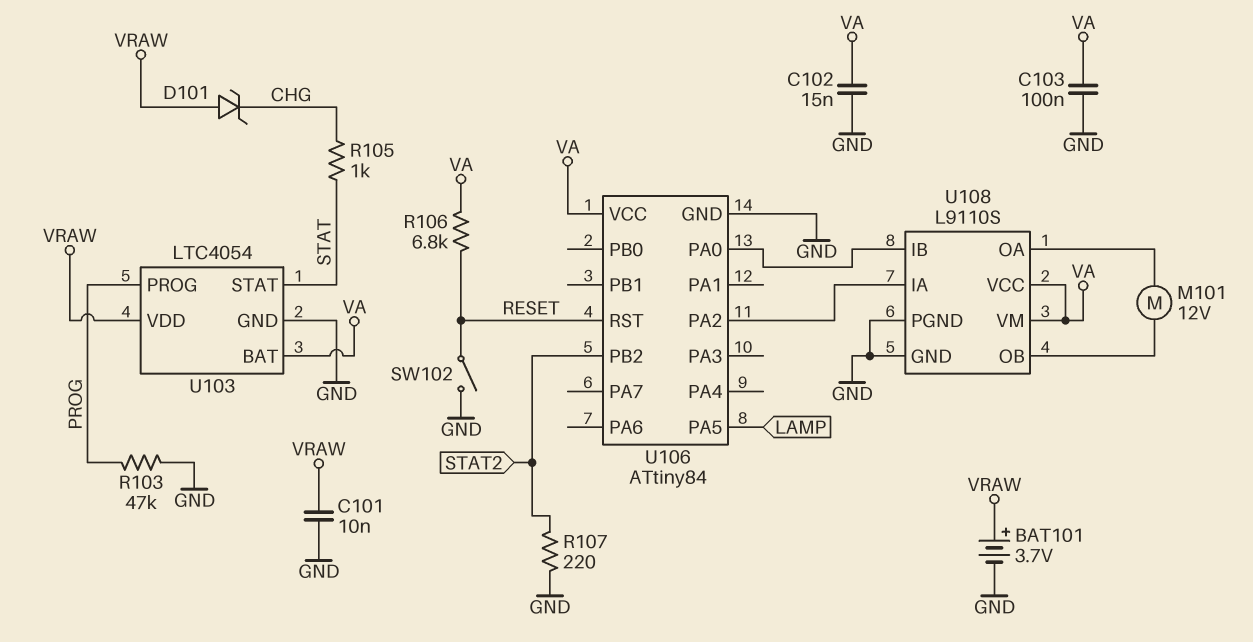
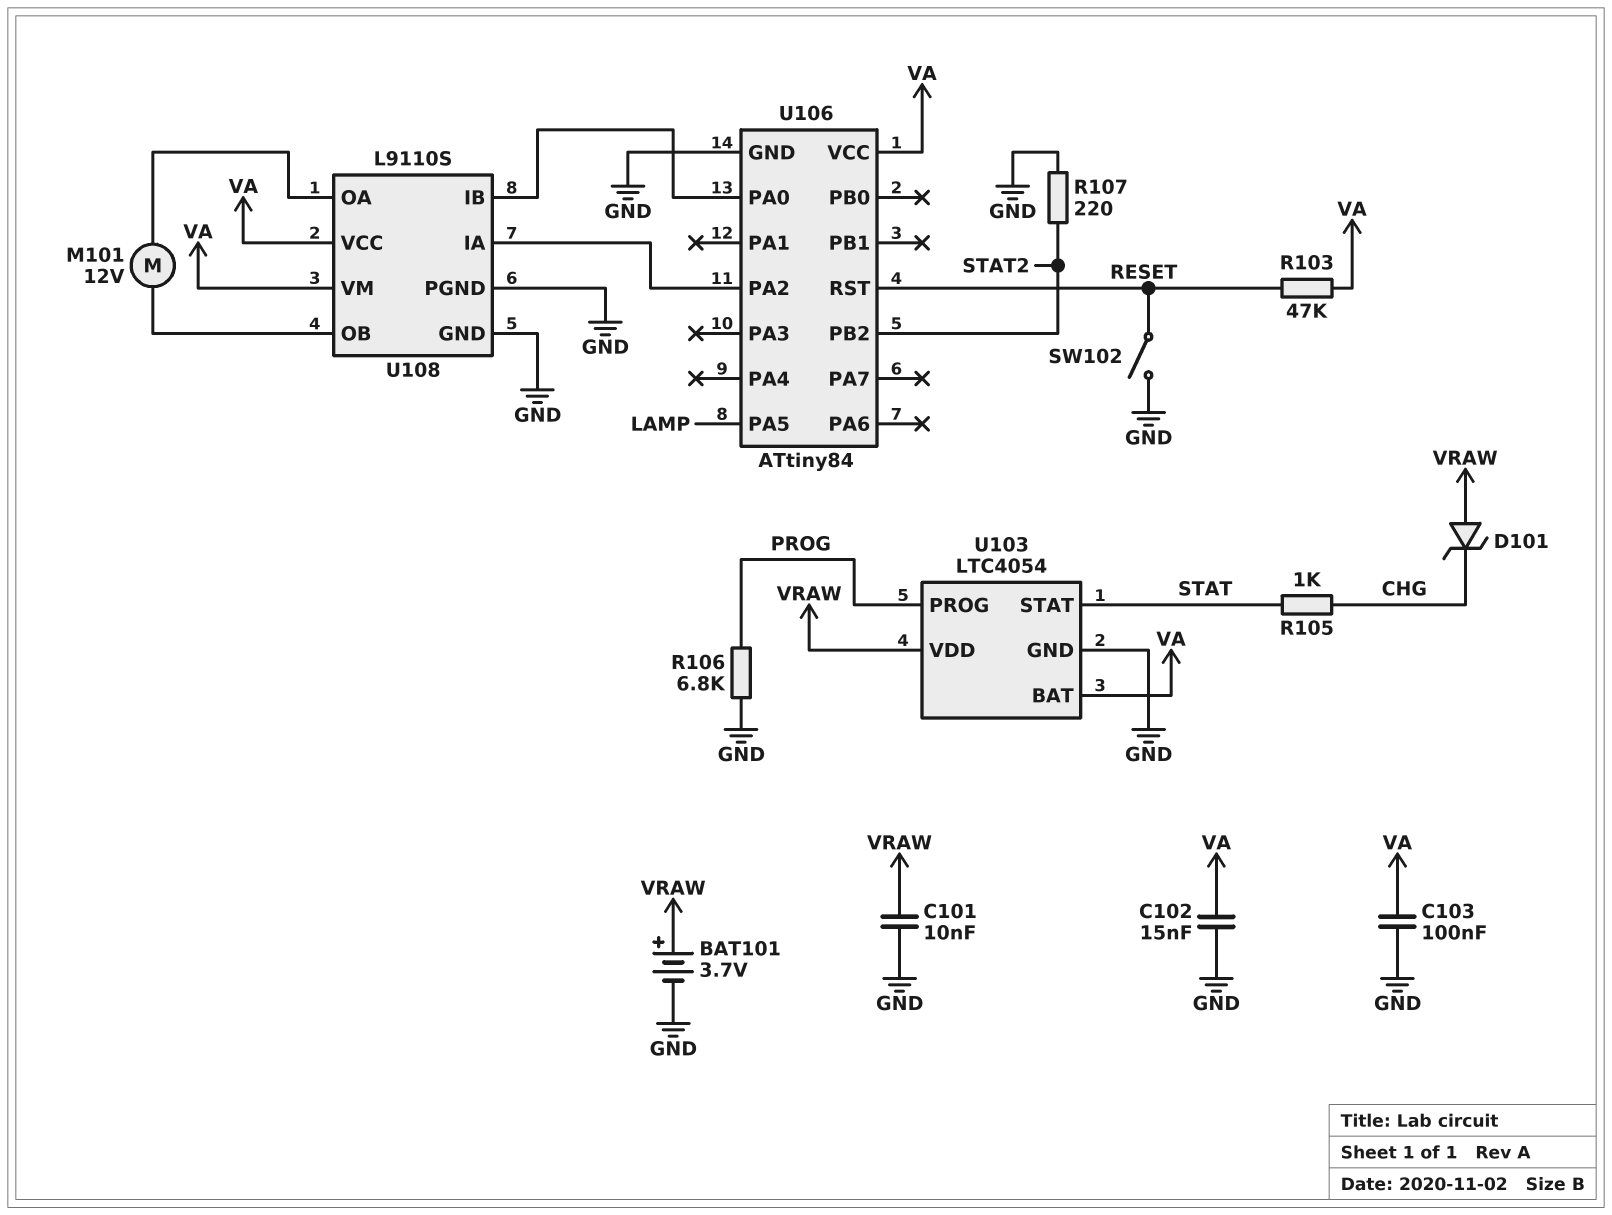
R103: 47k (GND, PROG) -> 47k (RESET, VA)
R106: 6.8k (RESET, VA) -> 6.8k (GND, PROG)

